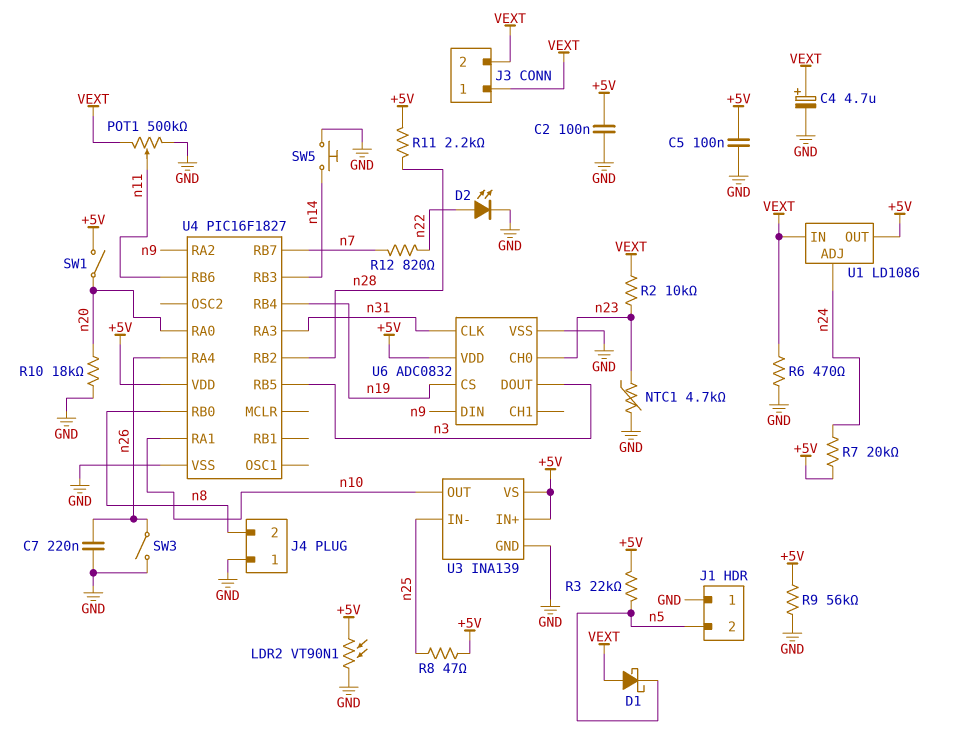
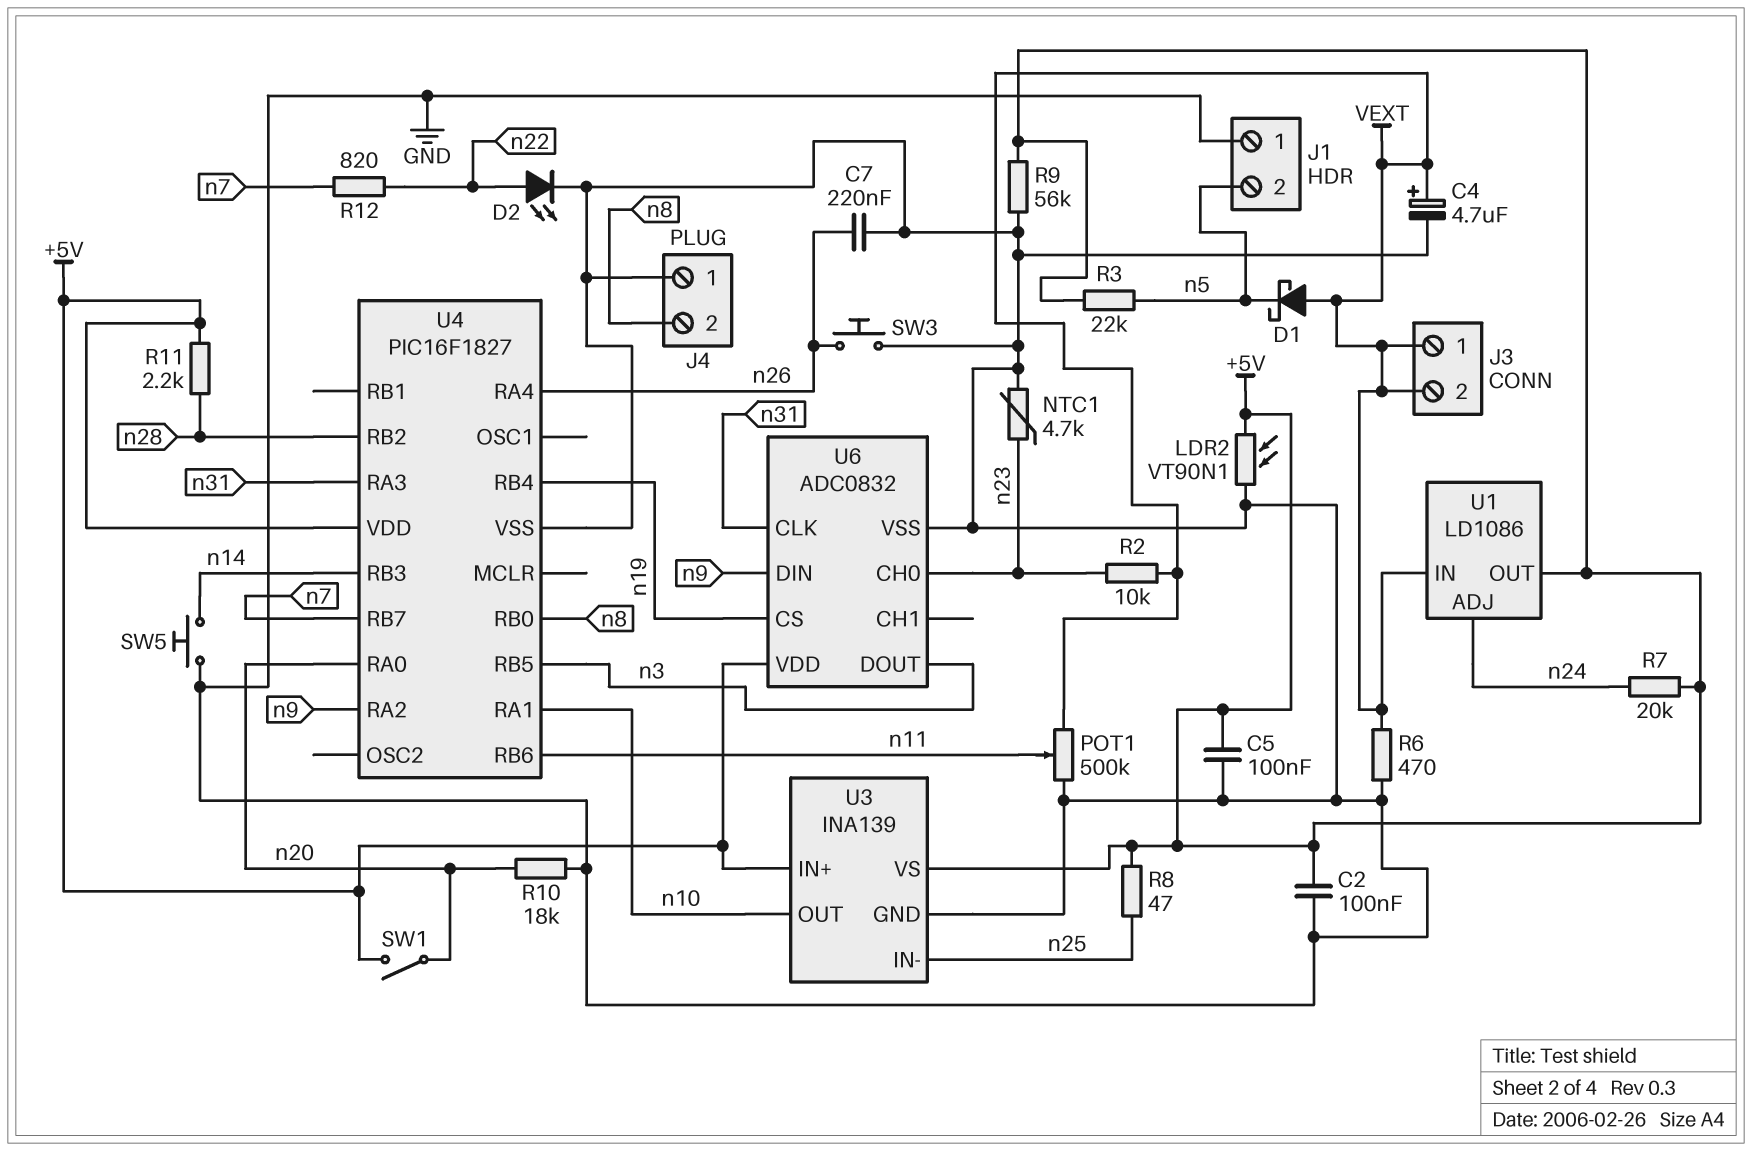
SW3: switch (GND, n26) -> button (GND, n26)

